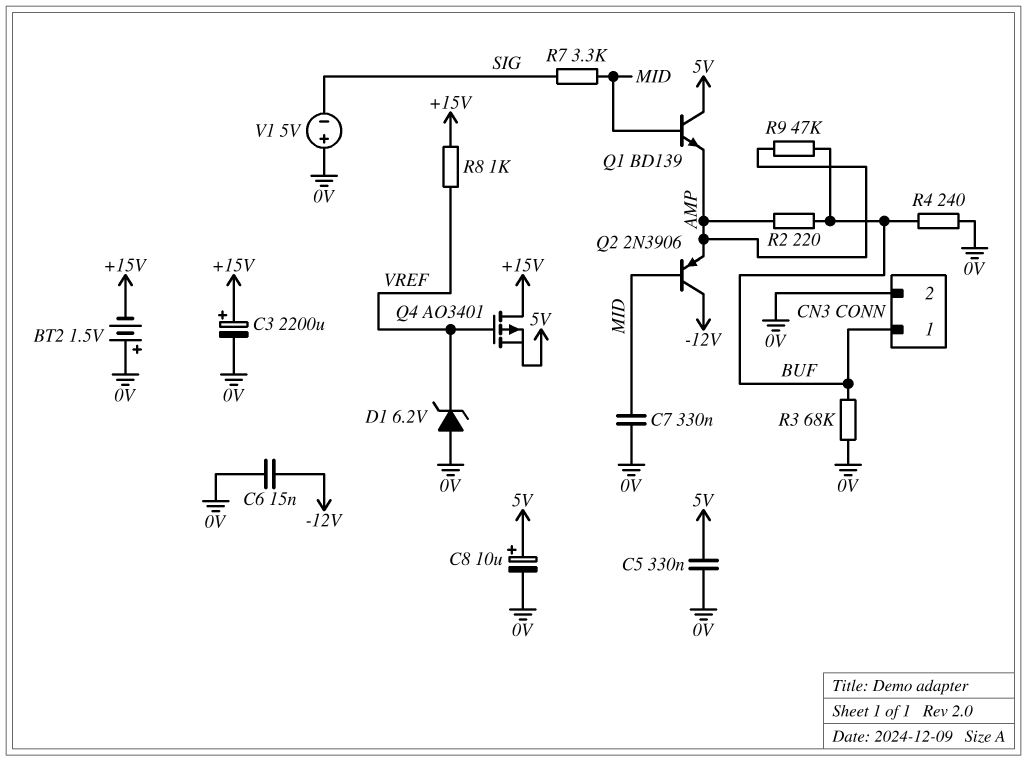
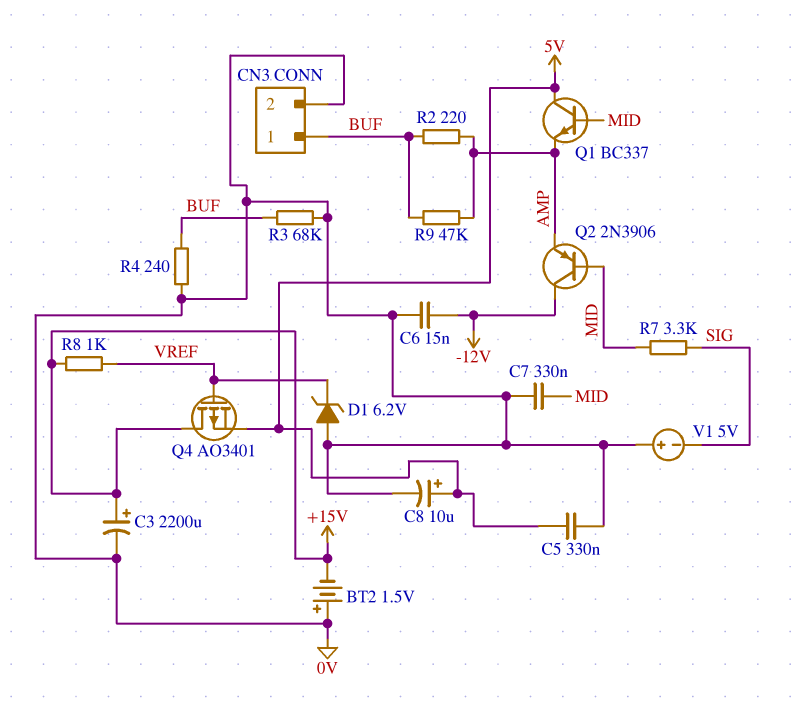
Q1: NPN BD139 (B MID, C 5V, E AMP) -> NPN BC337 (B MID, C 5V, E AMP)

